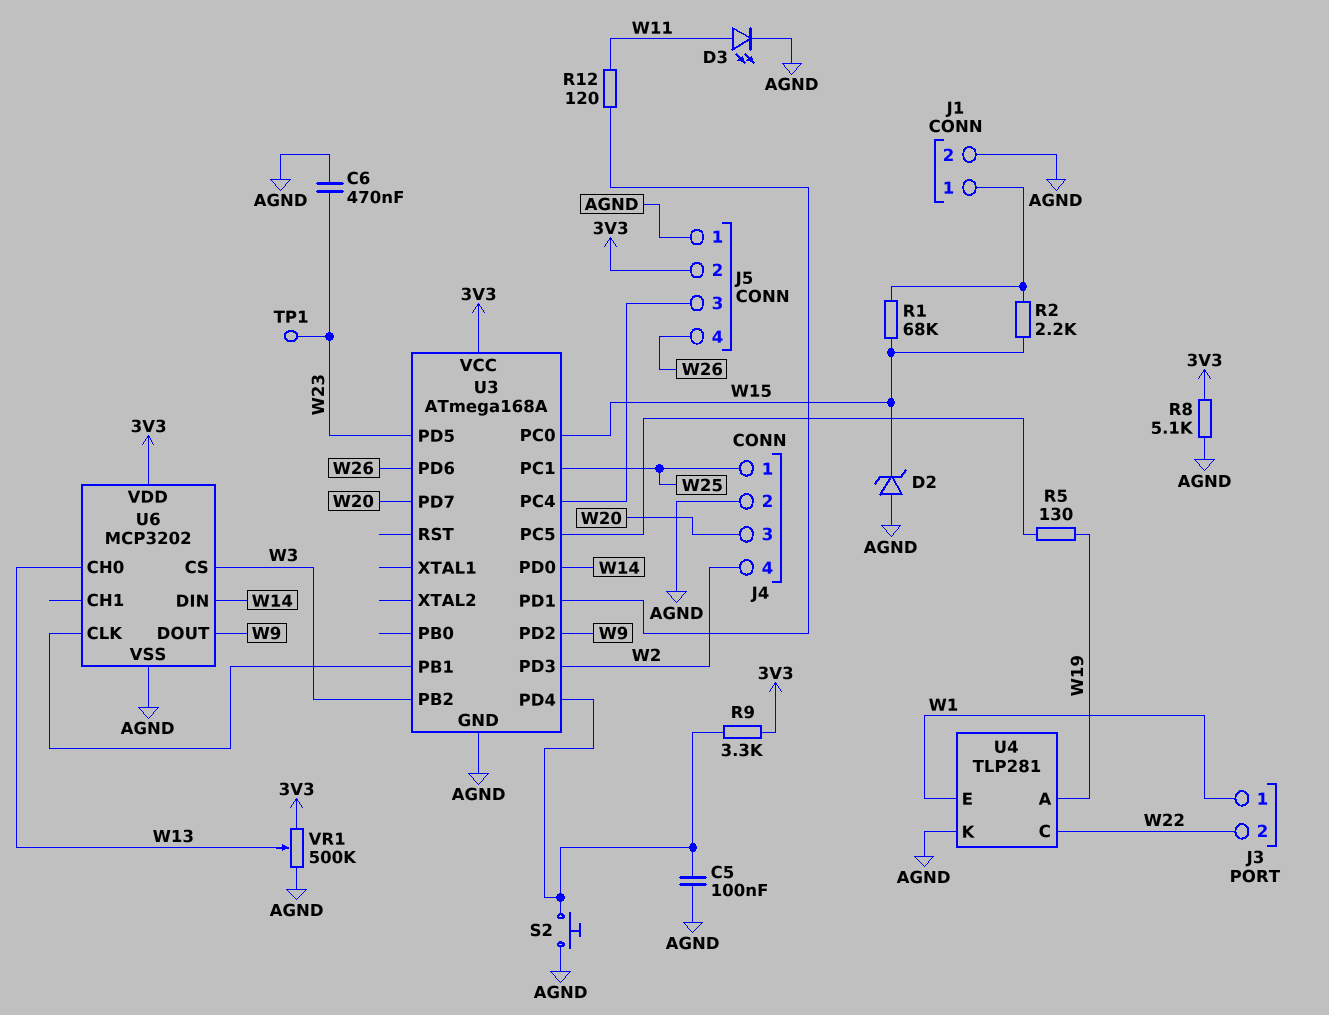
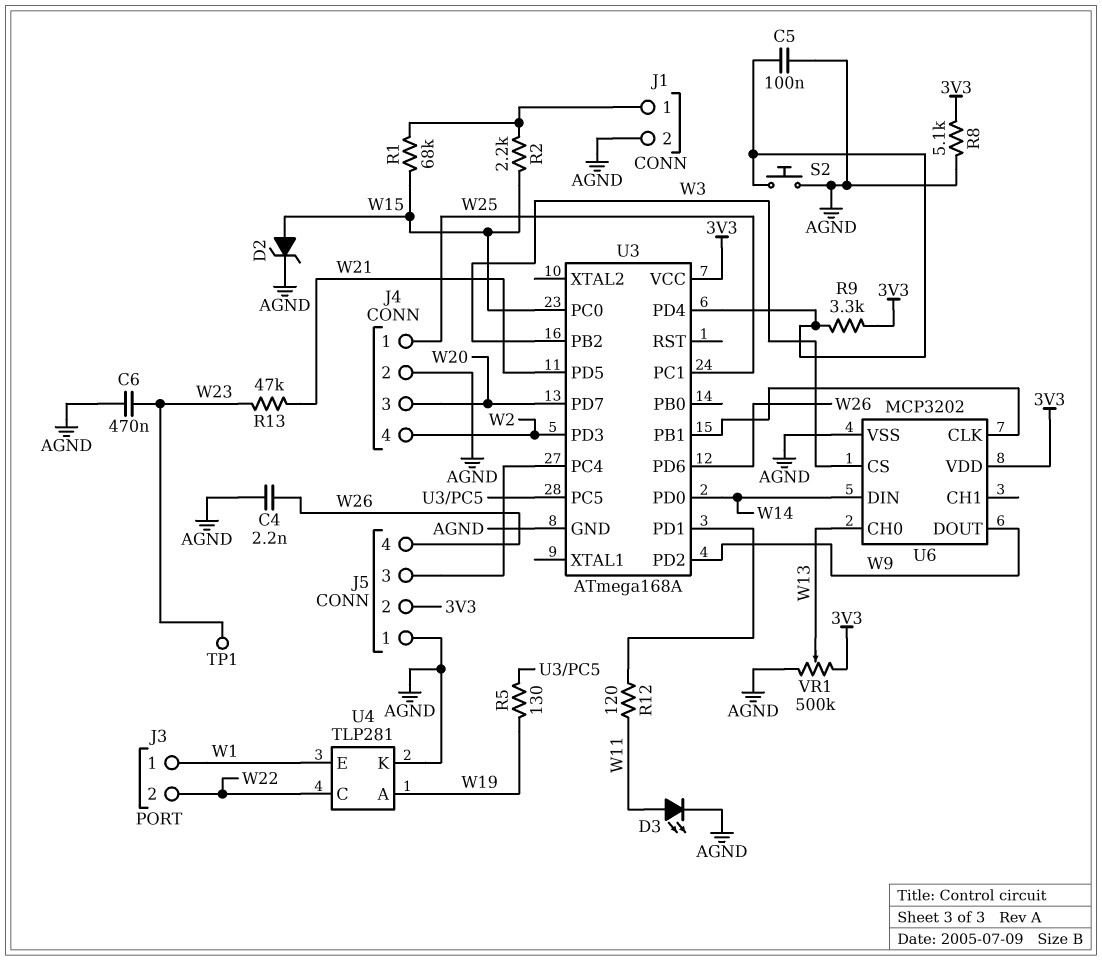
C4: none -> 2.2nF (AGND, W26)
D2: zener (A AGND, K W15) -> zener (A W15, K AGND)
R13: none -> 47k (W21, W23)
U3 pin PD5: W23 -> W21

